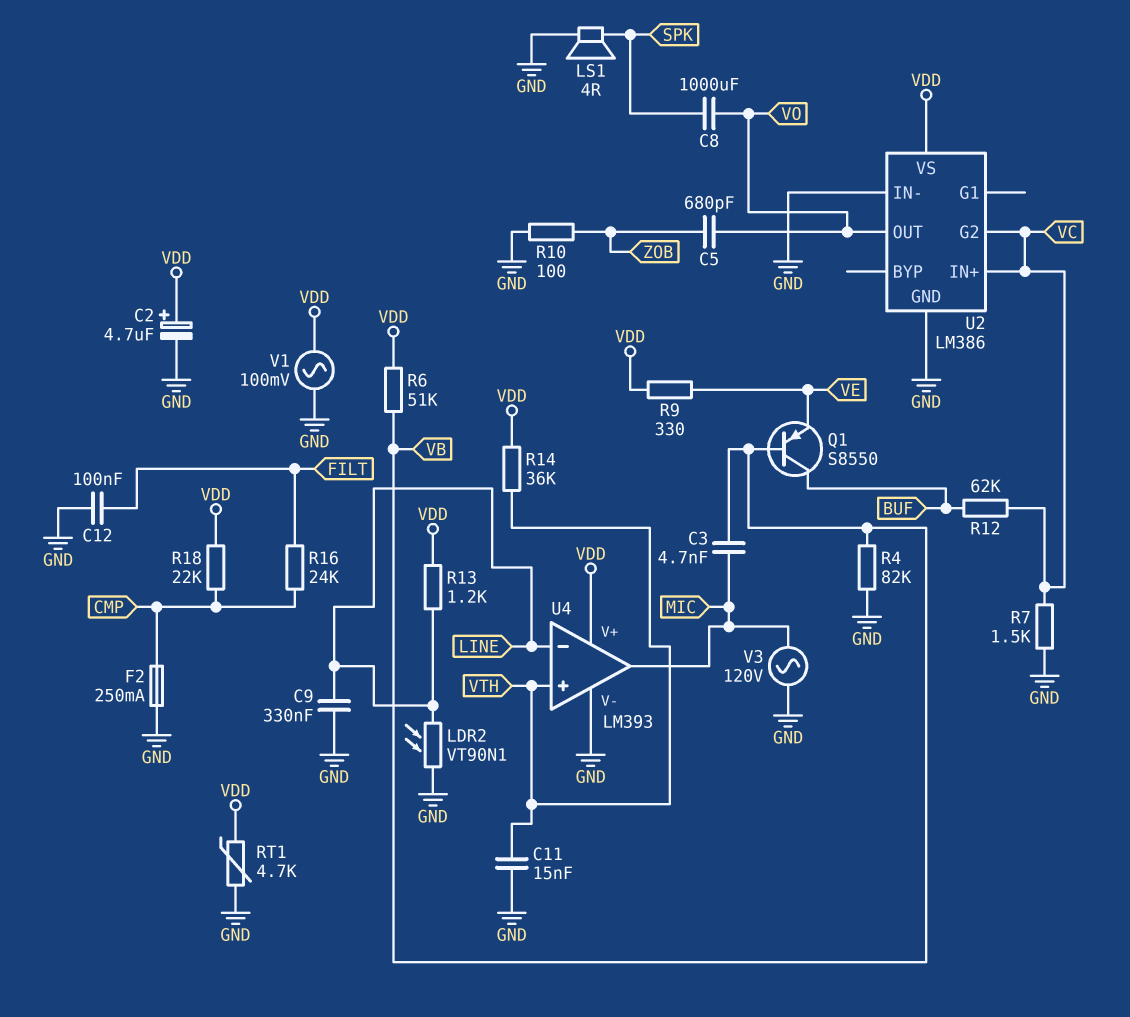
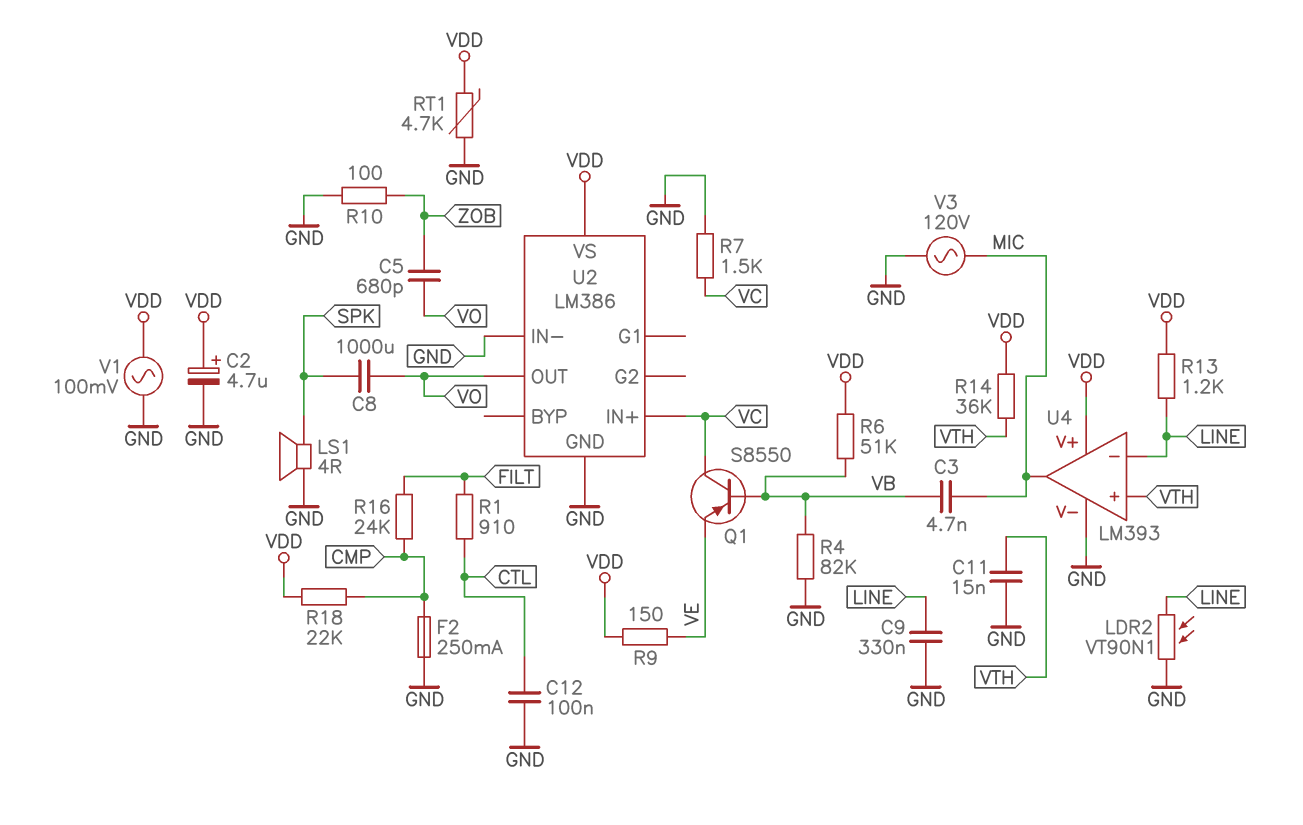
C12: 100nF (FILT, GND) -> 100nF (CTL, GND)
Q1: PNP S8550 (B VB, C BUF, E VE) -> PNP S8550 (B VB, C VC, E VE)
R1: none -> 910 (CTL, FILT)
R9: 330 (VDD, VE) -> 150 (VDD, VE)
R12: 62k (BUF, VC) -> none
U2 pin G2: VC -> none

